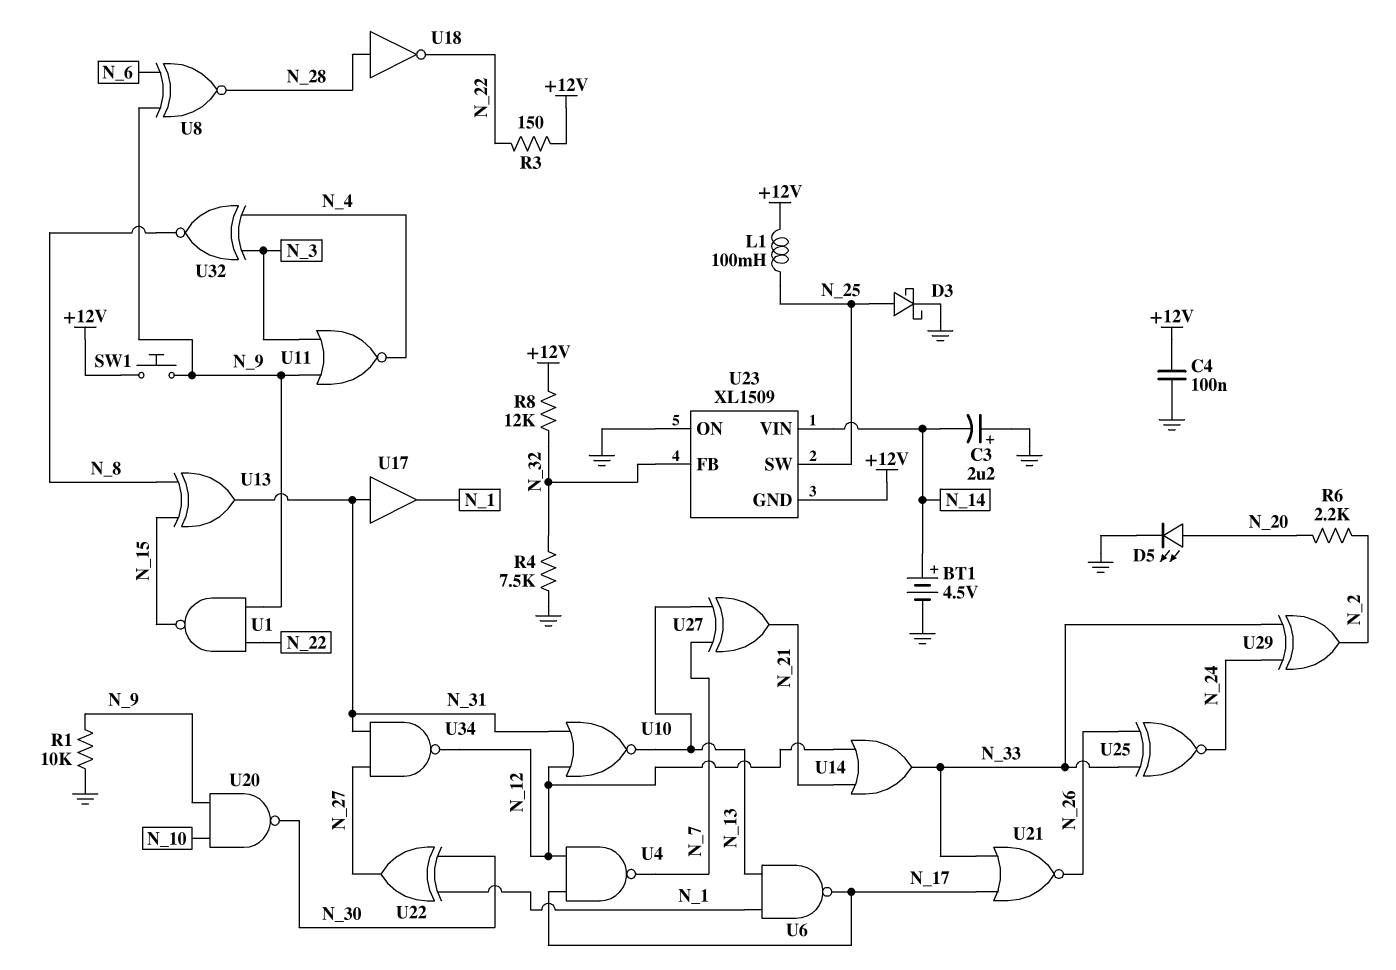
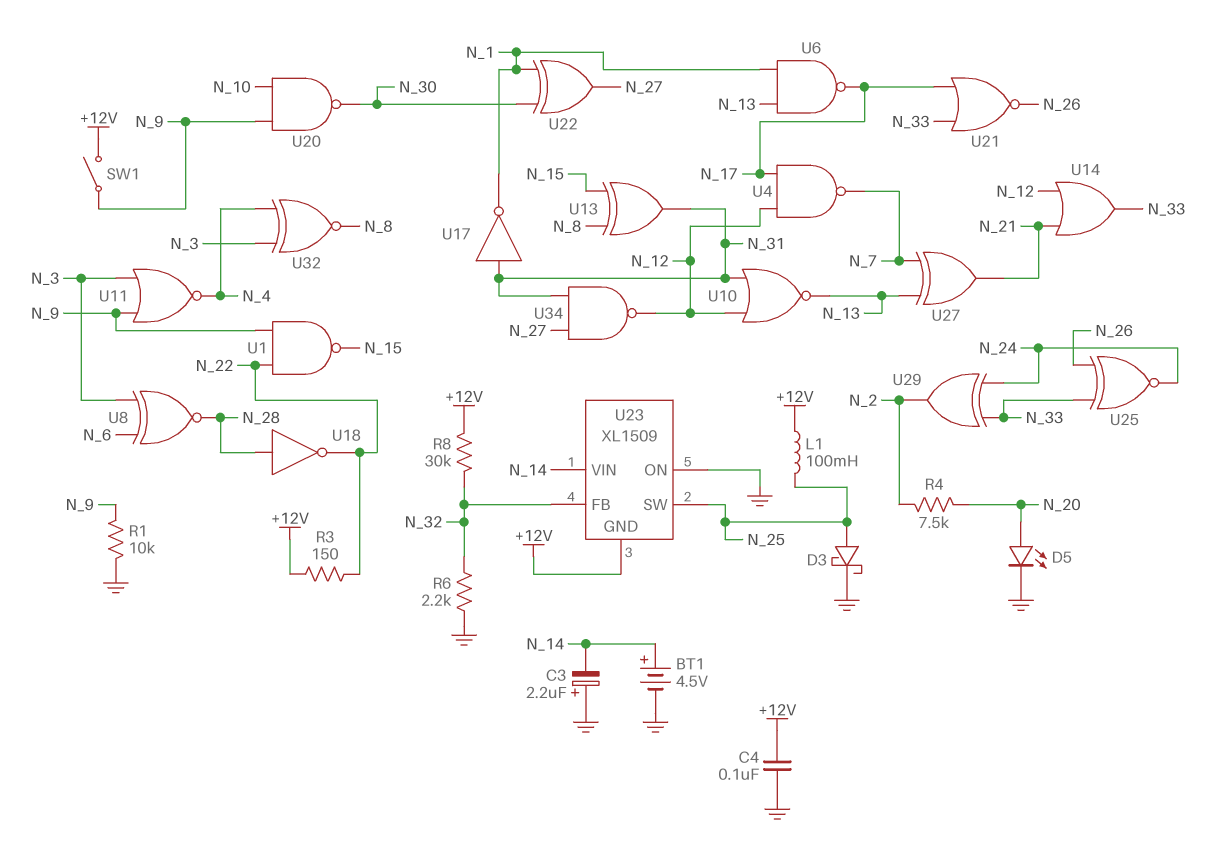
R4: 7.5k (GND, N_32) -> 7.5k (N_2, N_20)
R6: 2.2k (N_2, N_20) -> 2.2k (GND, N_32)
R8: 12k (+12V, N_32) -> 30k (+12V, N_32)
SW1: button (+12V, N_9) -> switch (+12V, N_9)
U8: XNOR (in N_6, in N_9, out N_28) -> XNOR (in N_3, in N_6, out N_28)
U17: buffer (in N_31, out N_1) -> NOT (in N_31, out N_1)

